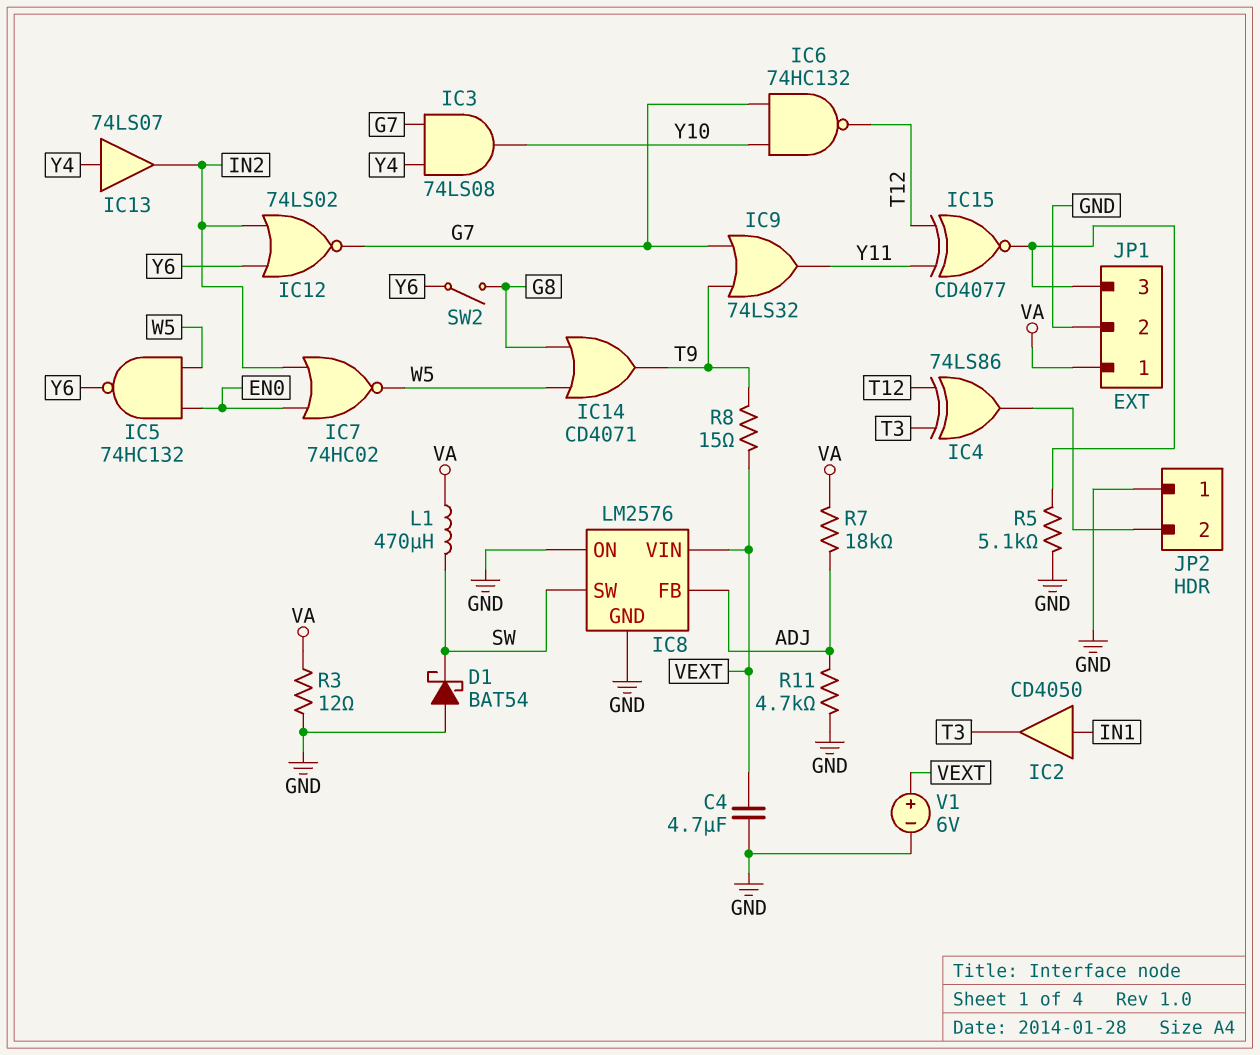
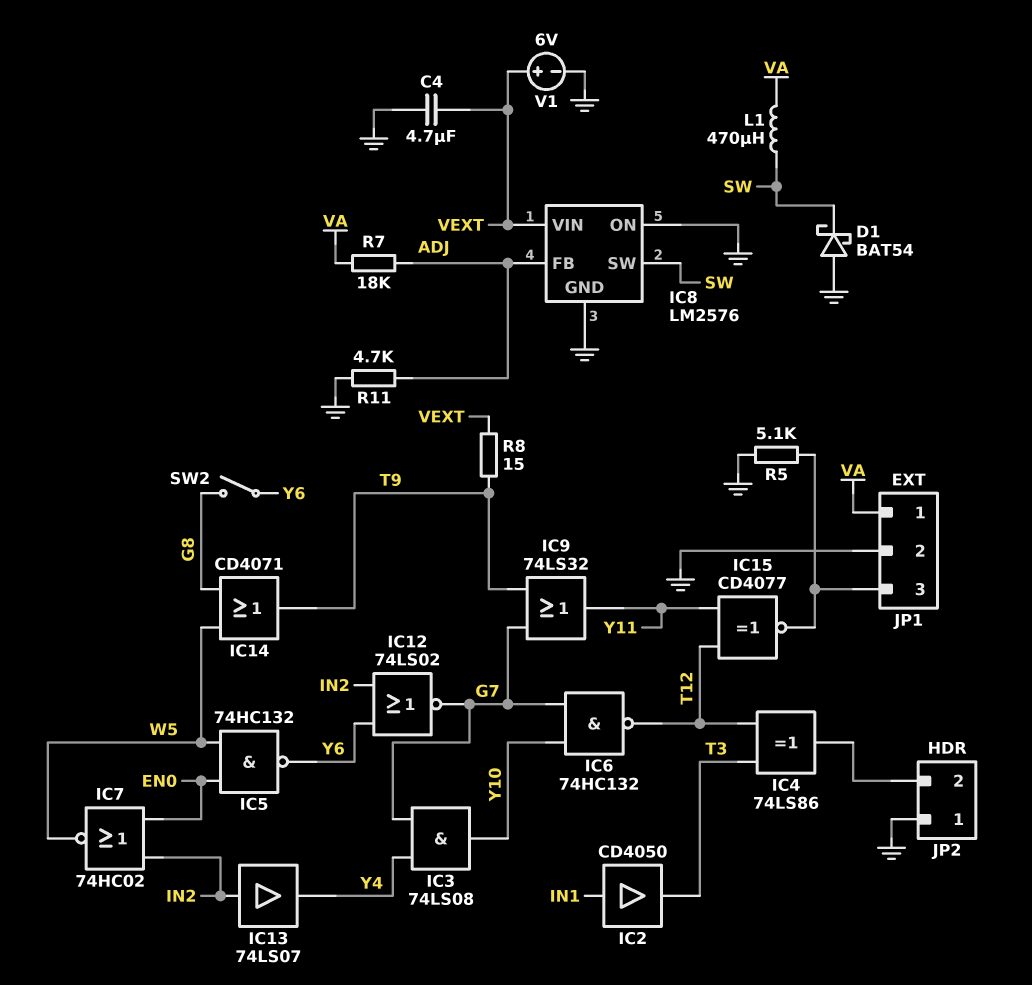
IC13: buffer 74LS07 (in Y4, out IN2) -> buffer 74LS07 (in IN2, out Y4)
R3: 12 (GND, VA) -> none

